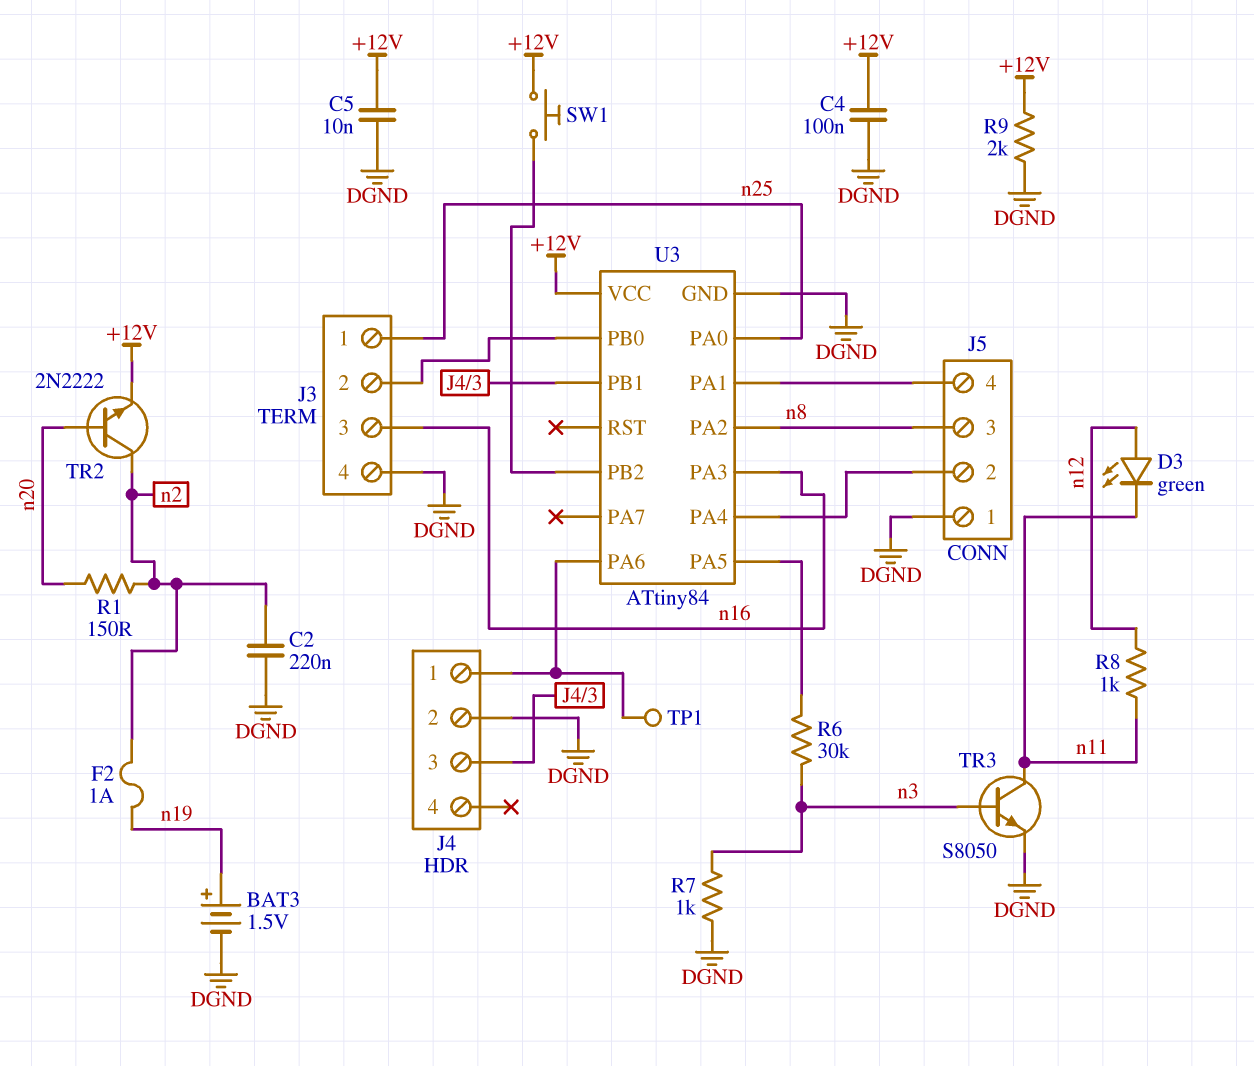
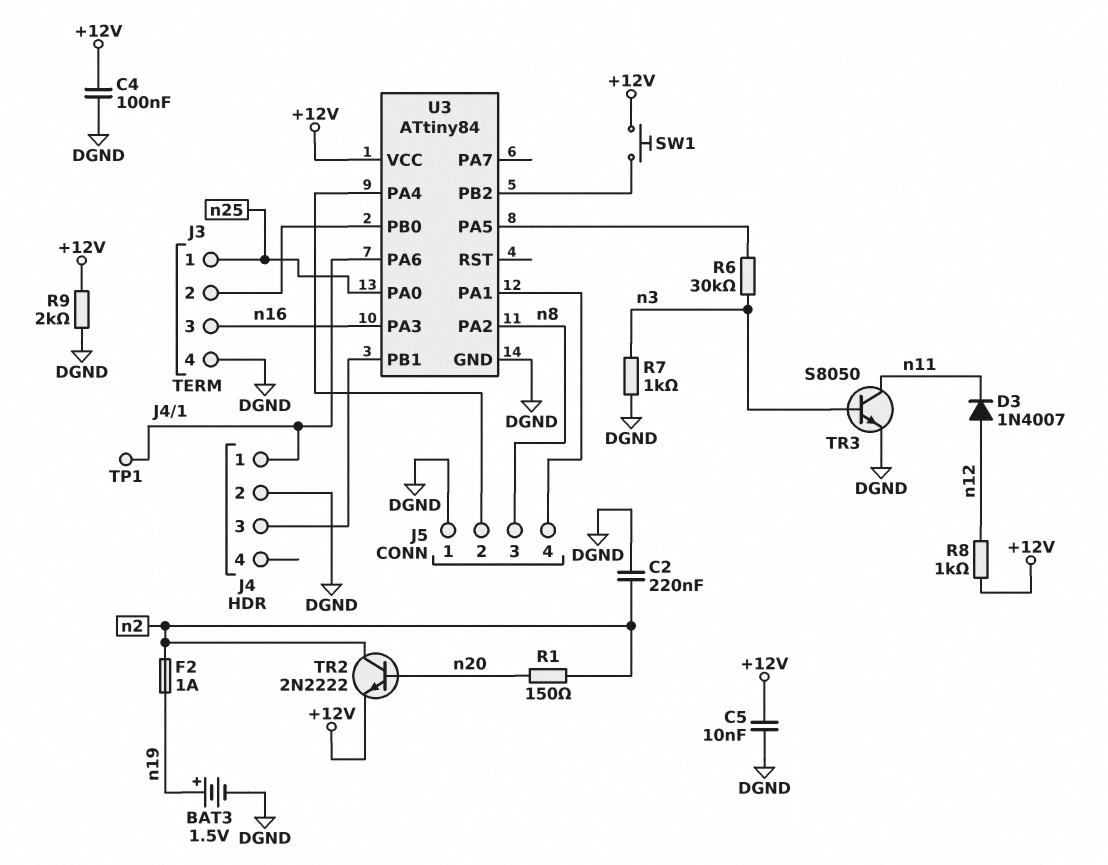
D3: LED green (A n12, K n11) -> diode 1N4007 (A n12, K n11)
R8: 1k (n11, n12) -> 1k (+12V, n12)

